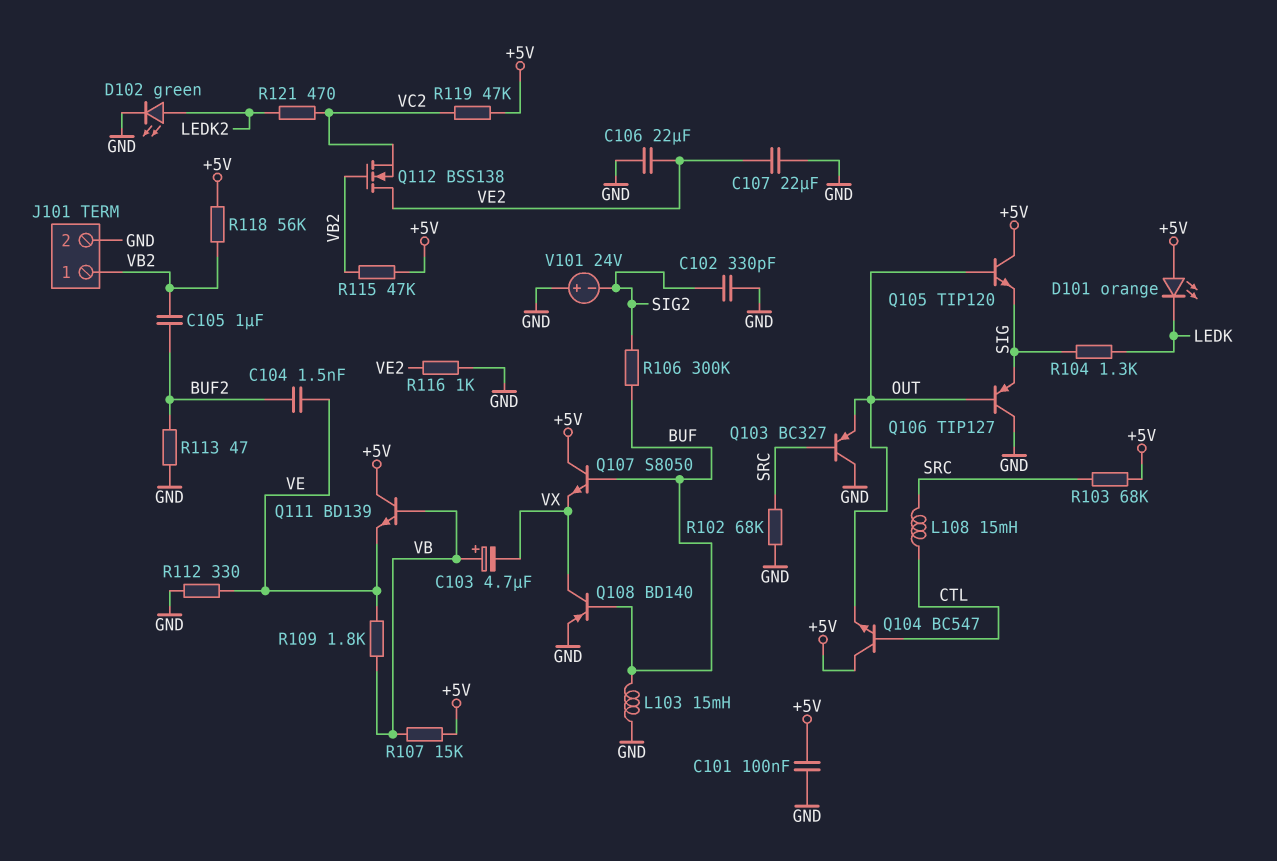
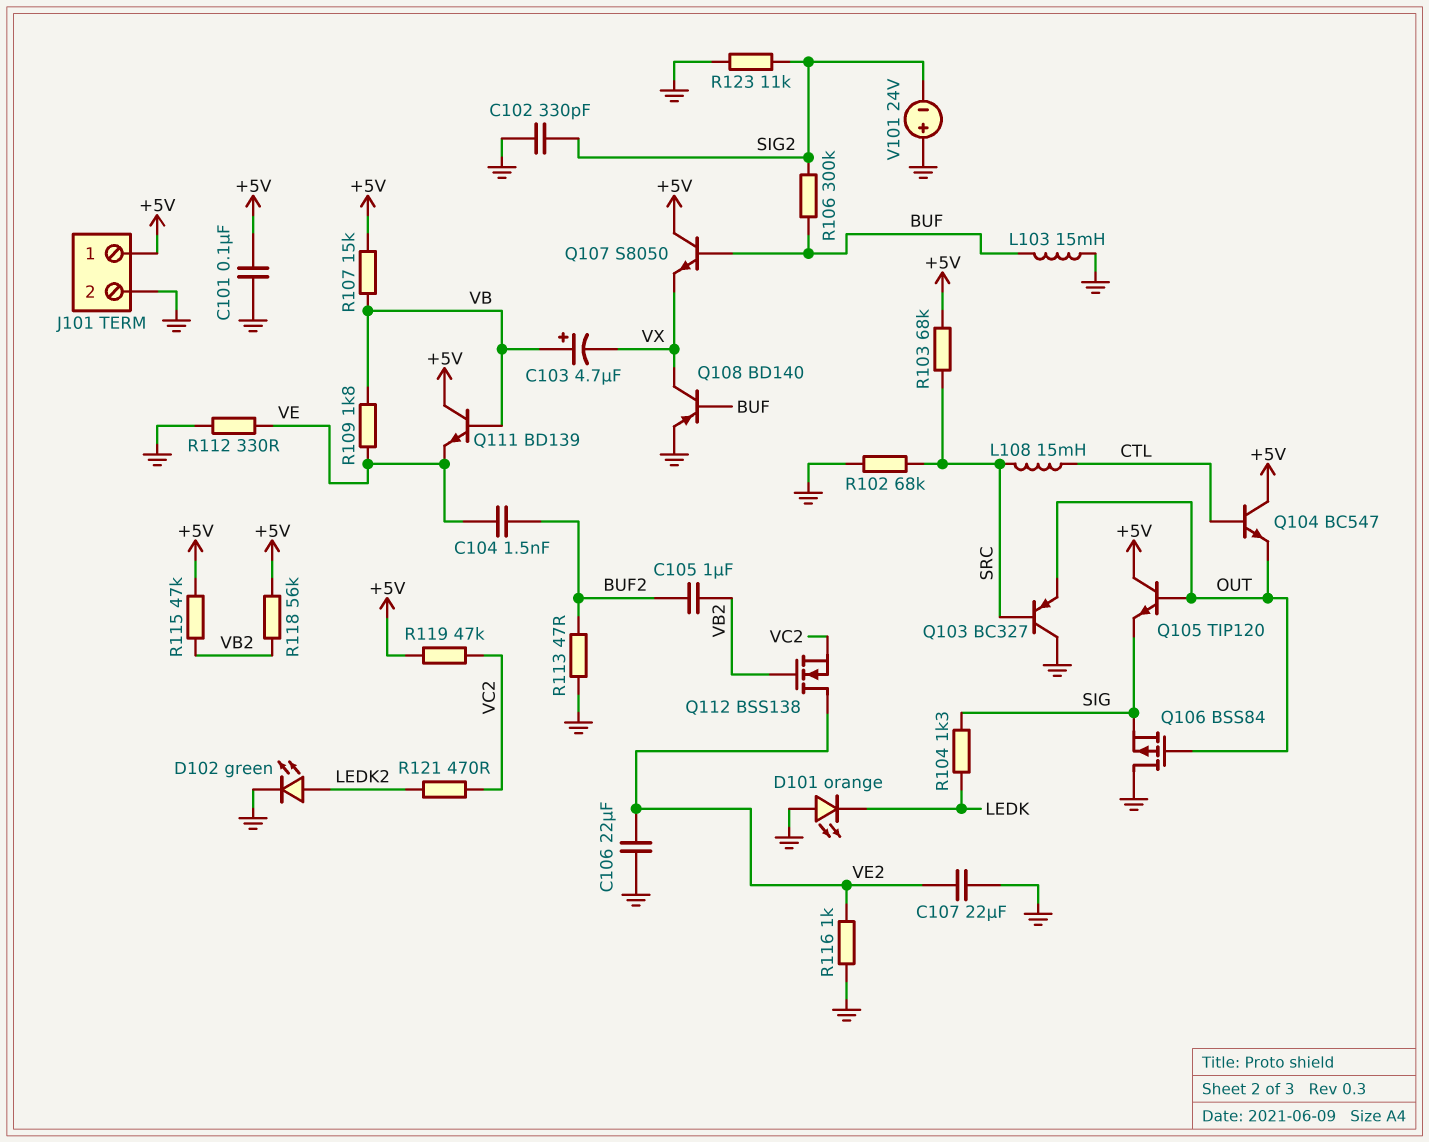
D101: LED orange (A +5V, K LEDK) -> LED orange (A GND, K LEDK)
J101 pin 1: VB2 -> +5V
Q106: PNP TIP127 (B OUT, C GND, E SIG) -> PMOS BSS84 (G OUT, D GND, S SIG)
R123: none -> 11k (GND, SIG2)

